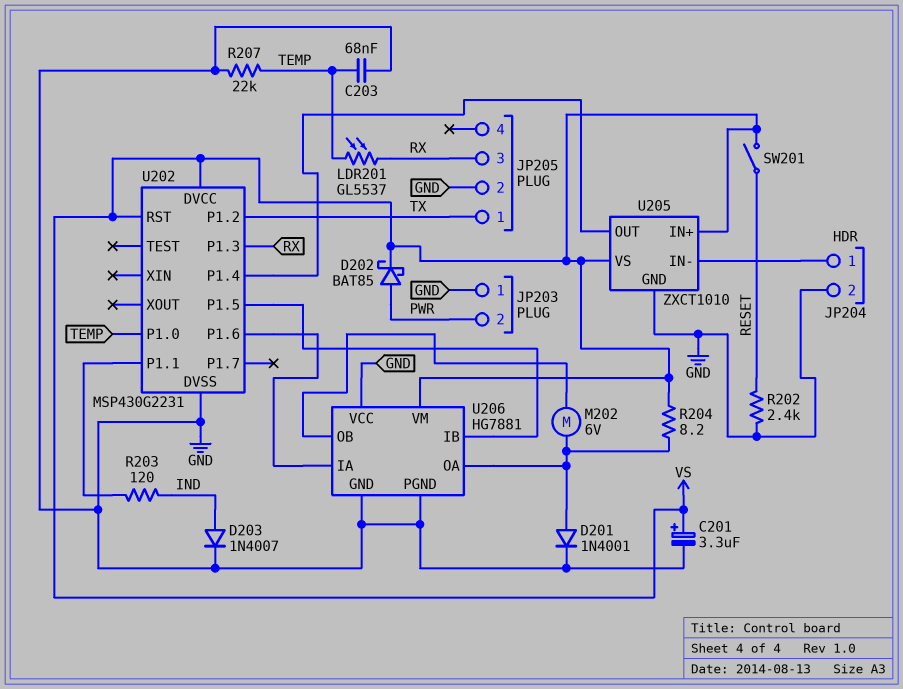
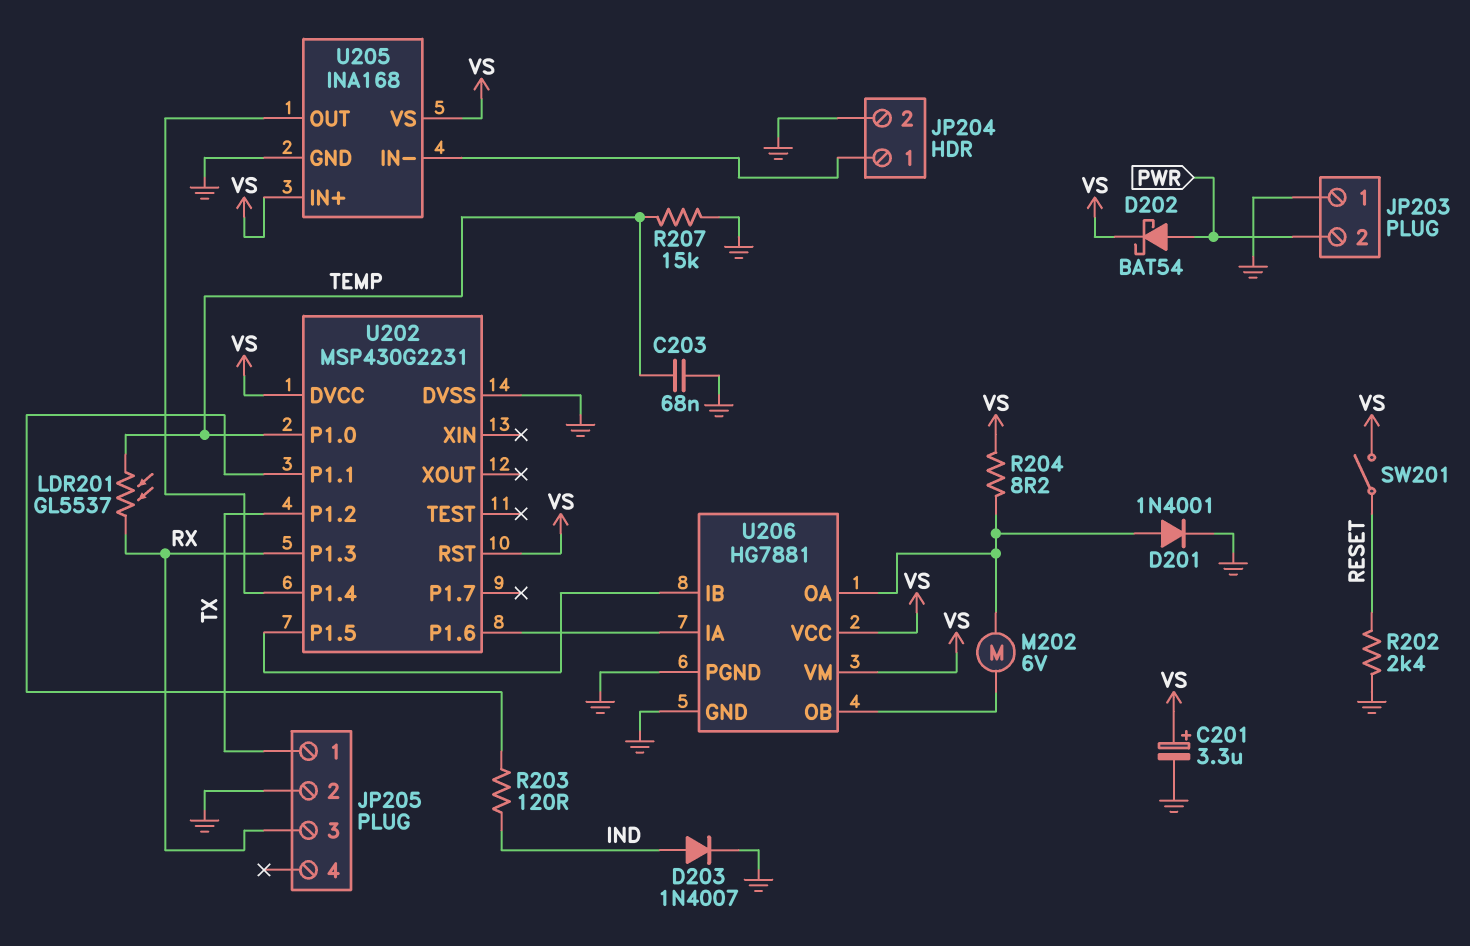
D202: schottky BAT85 (A PWR, K VS) -> schottky BAT54 (A PWR, K VS)
R207: 22k (GND, TEMP) -> 15k (GND, TEMP)
U205: ZXCT1010 -> INA168
U206 pin VCC: GND -> VS

